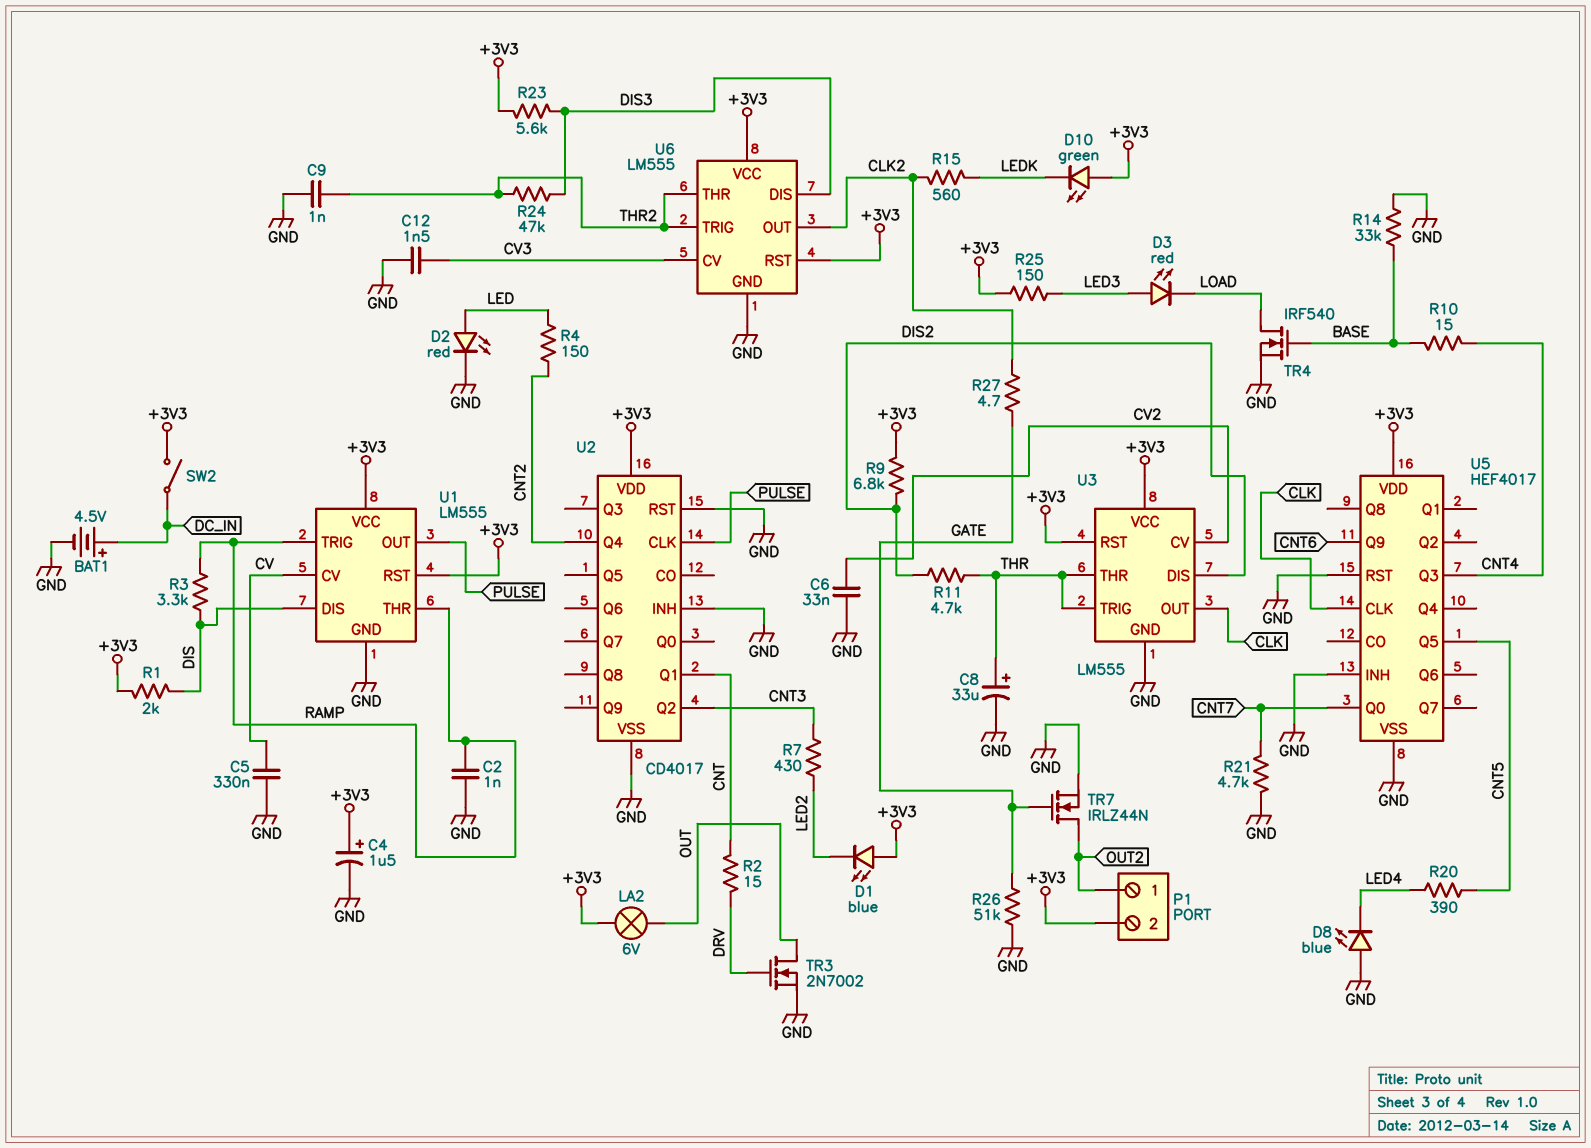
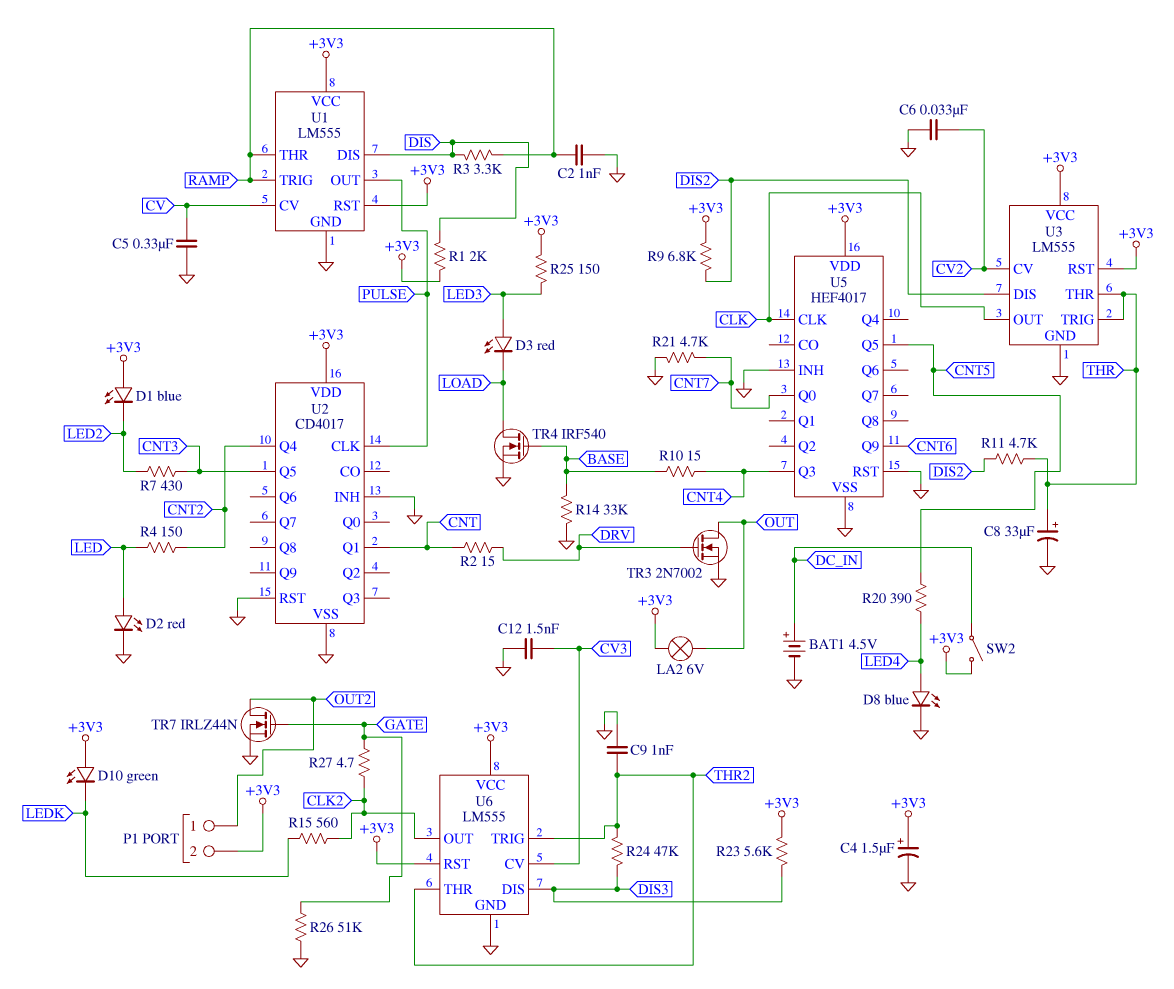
D8: LED blue (A GND, K LED4) -> LED blue (A LED4, K GND)
U2 pin Q2: CNT3 -> none
U2 pin Q5: none -> CNT3

